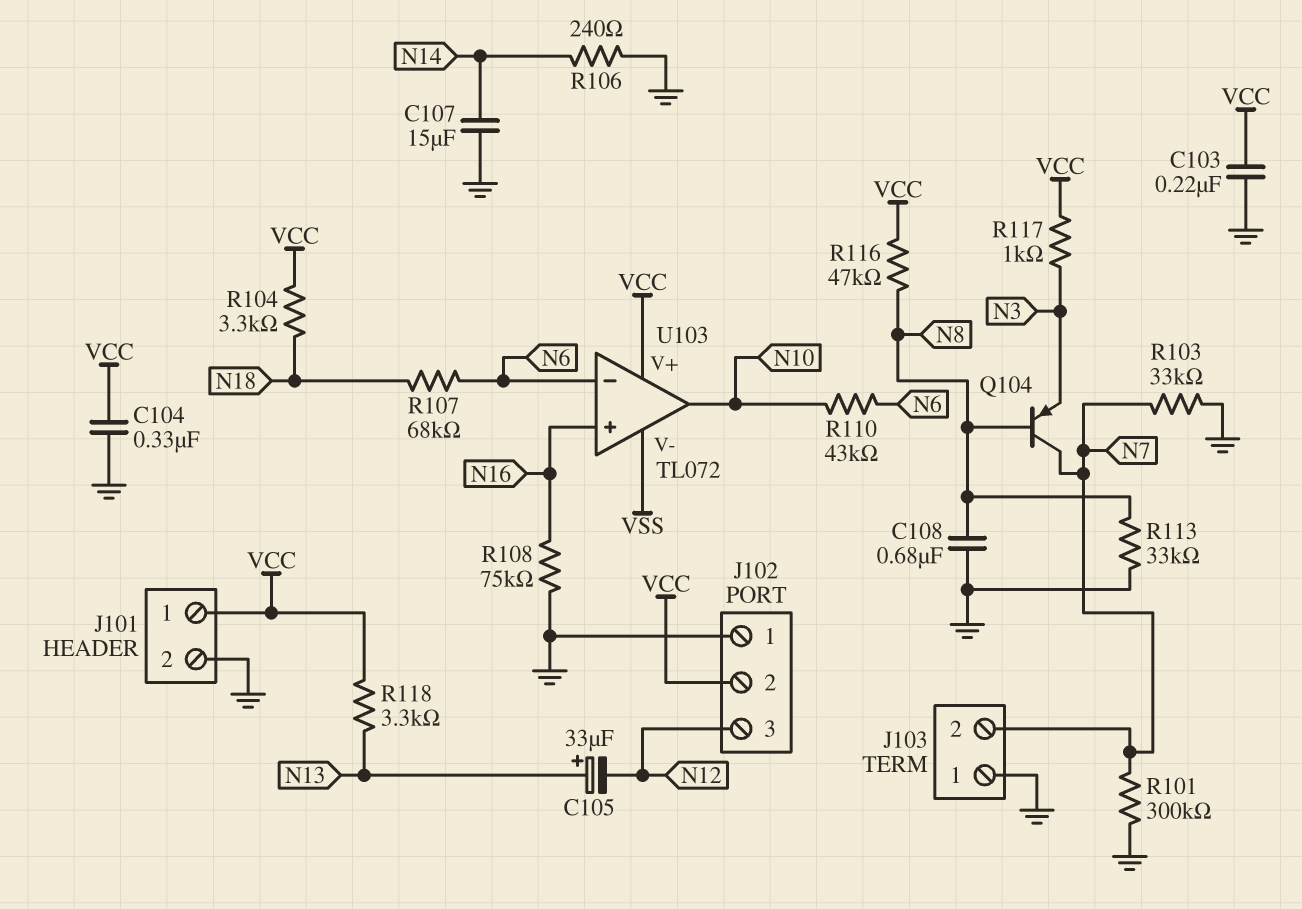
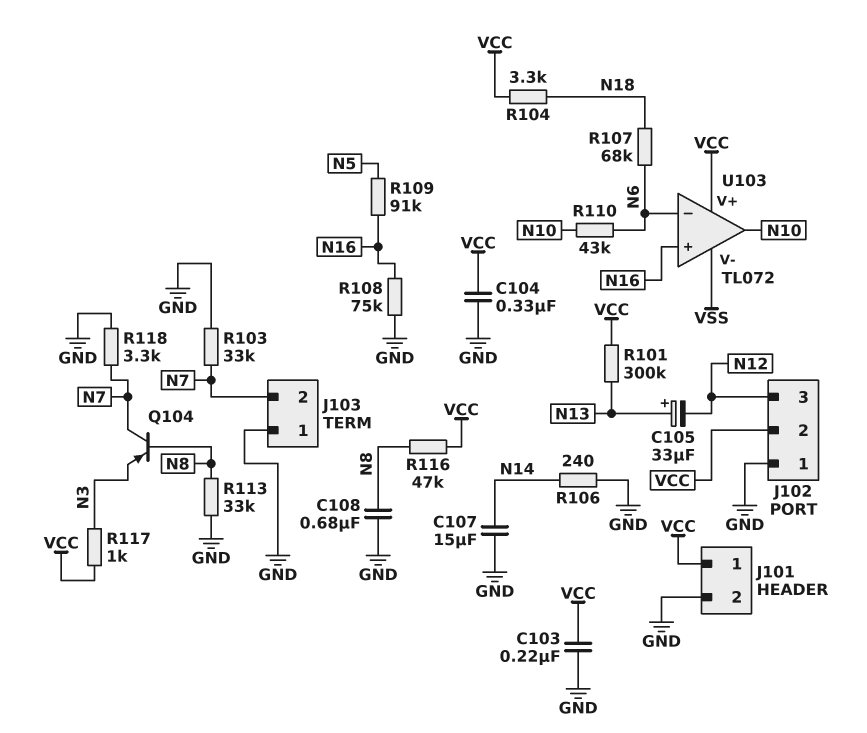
R101: 300k (GND, N7) -> 300k (N13, VCC)
R109: none -> 91k (N5, N16)
R118: 3.3k (N13, VCC) -> 3.3k (GND, N7)

